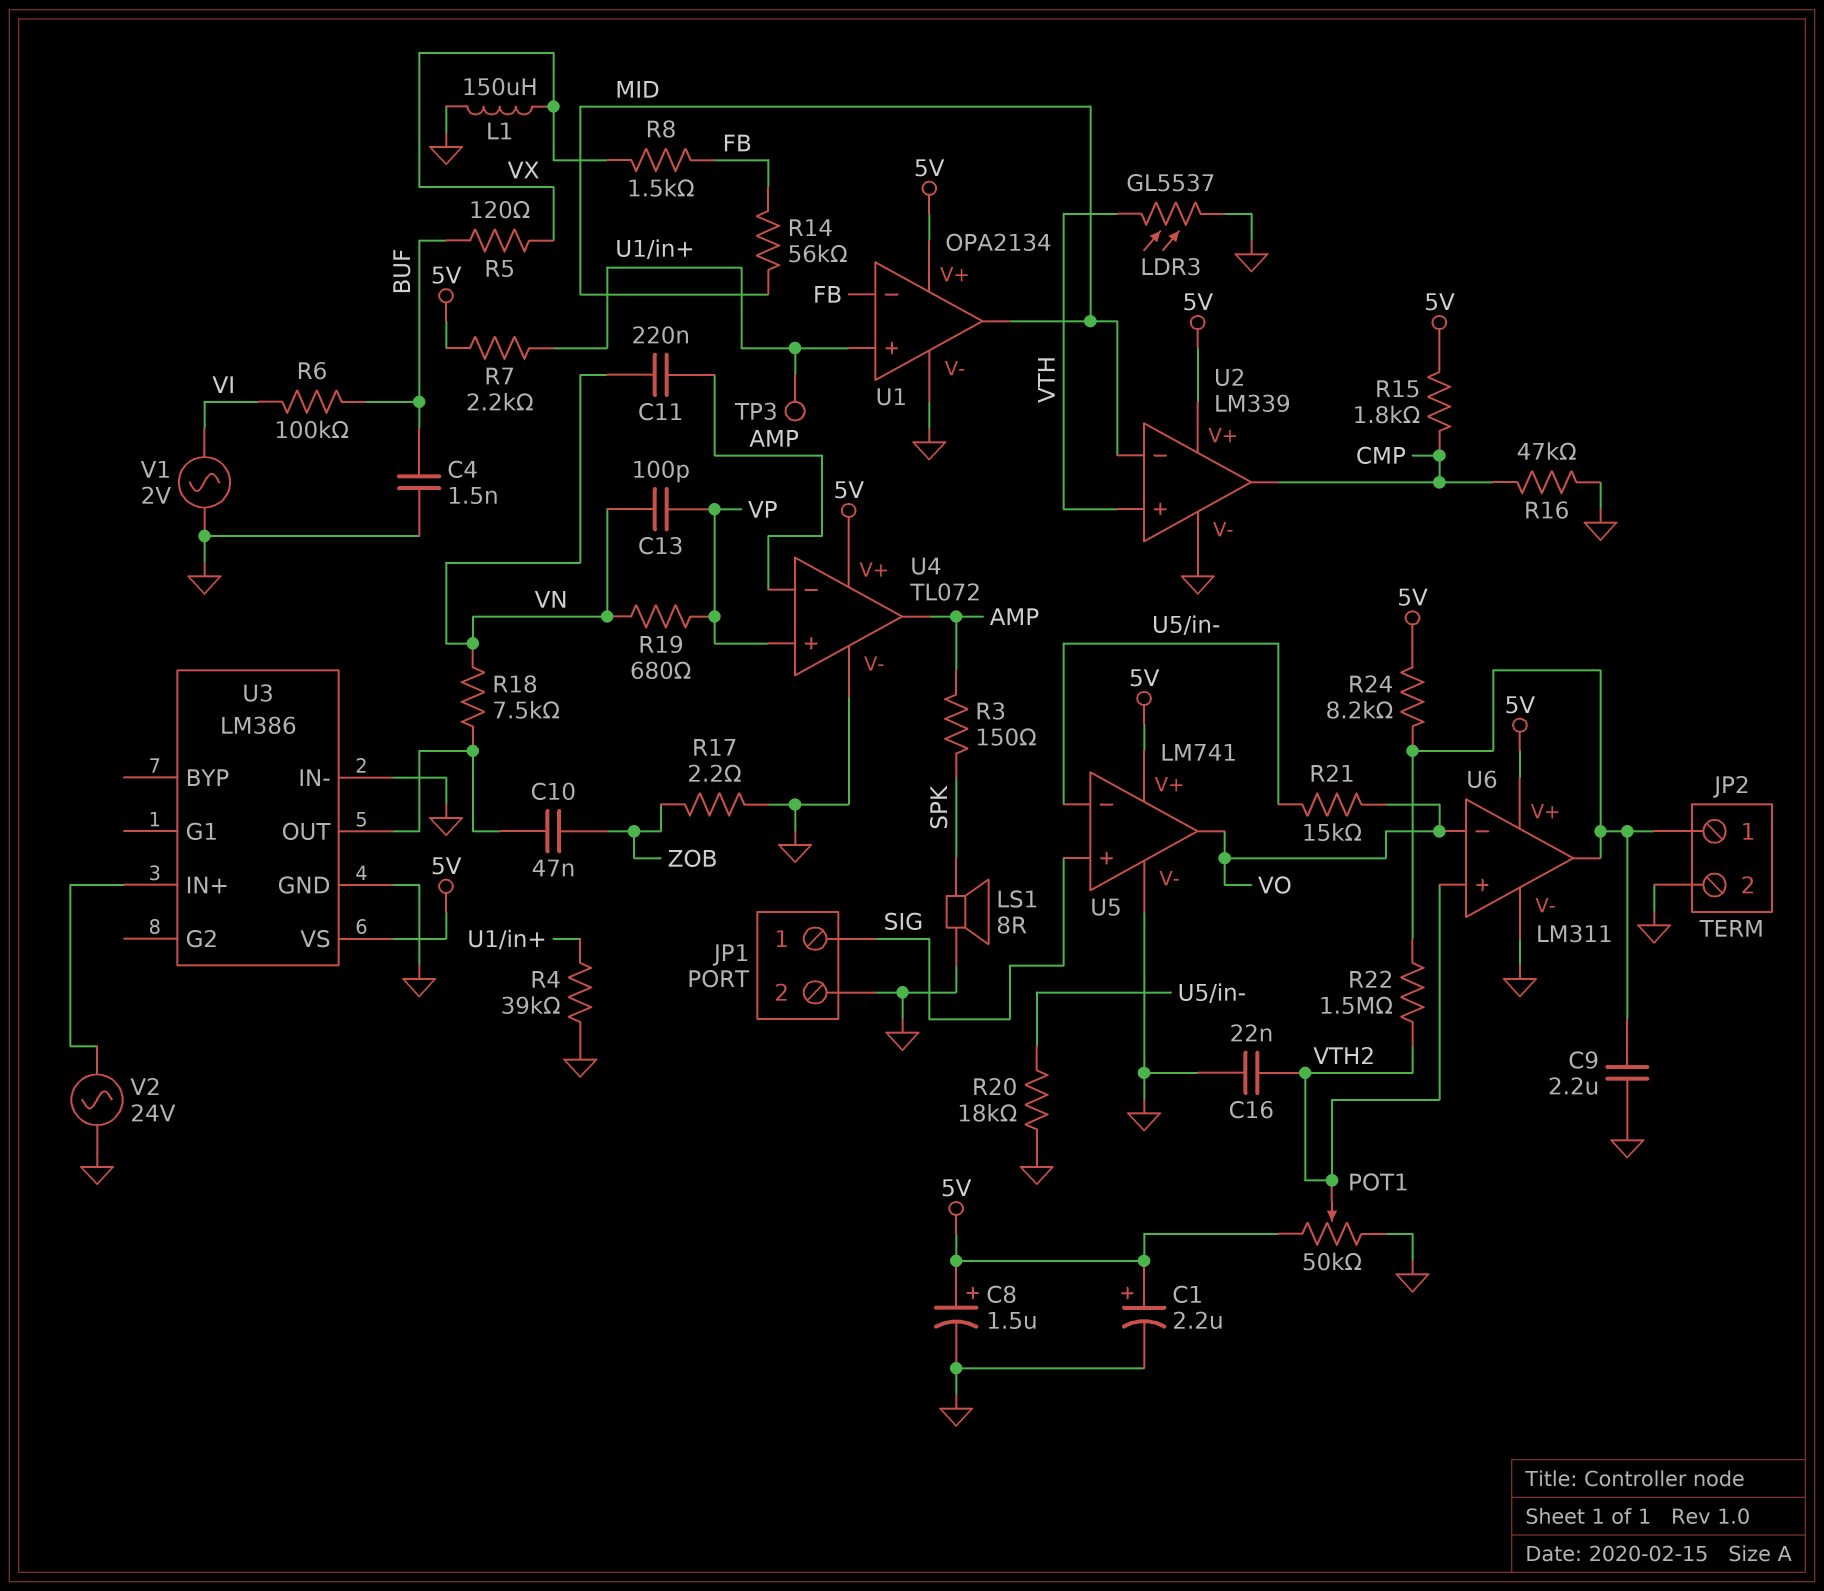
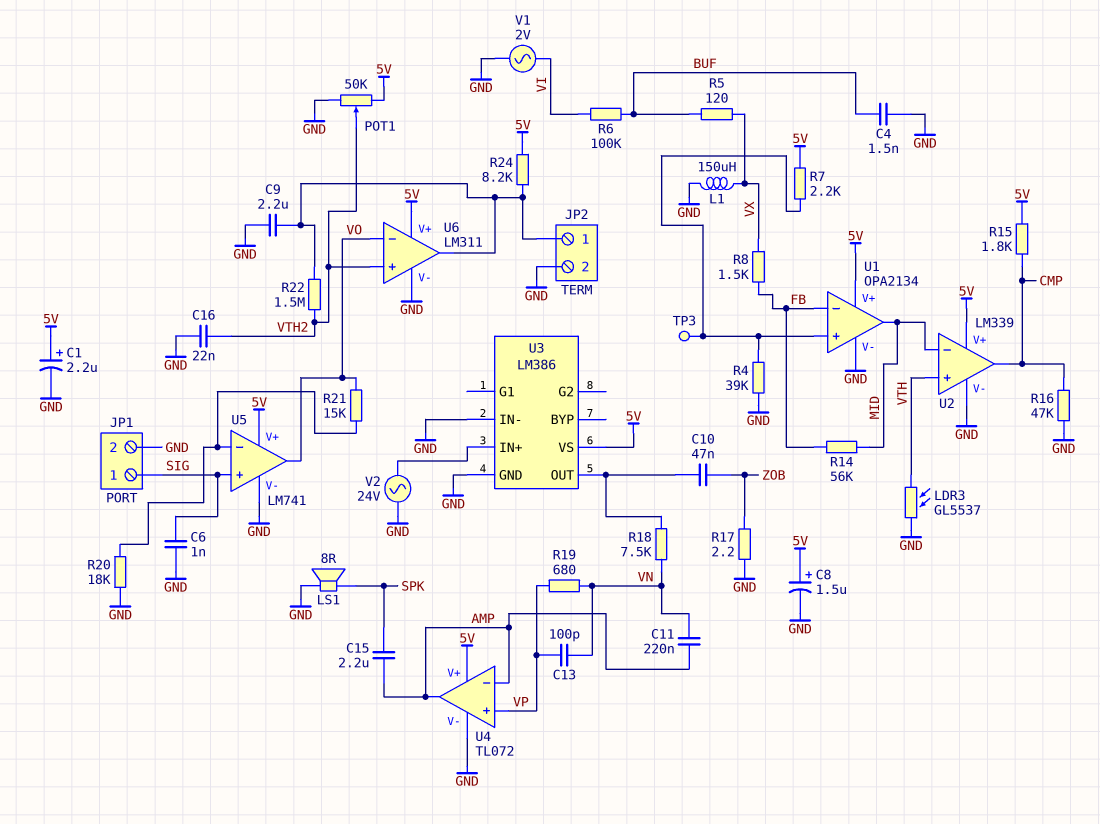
C6: none -> 1nF (GND, SIG)
C15: none -> 2.2uF (AMP, SPK)
R3: 150 (AMP, SPK) -> none

